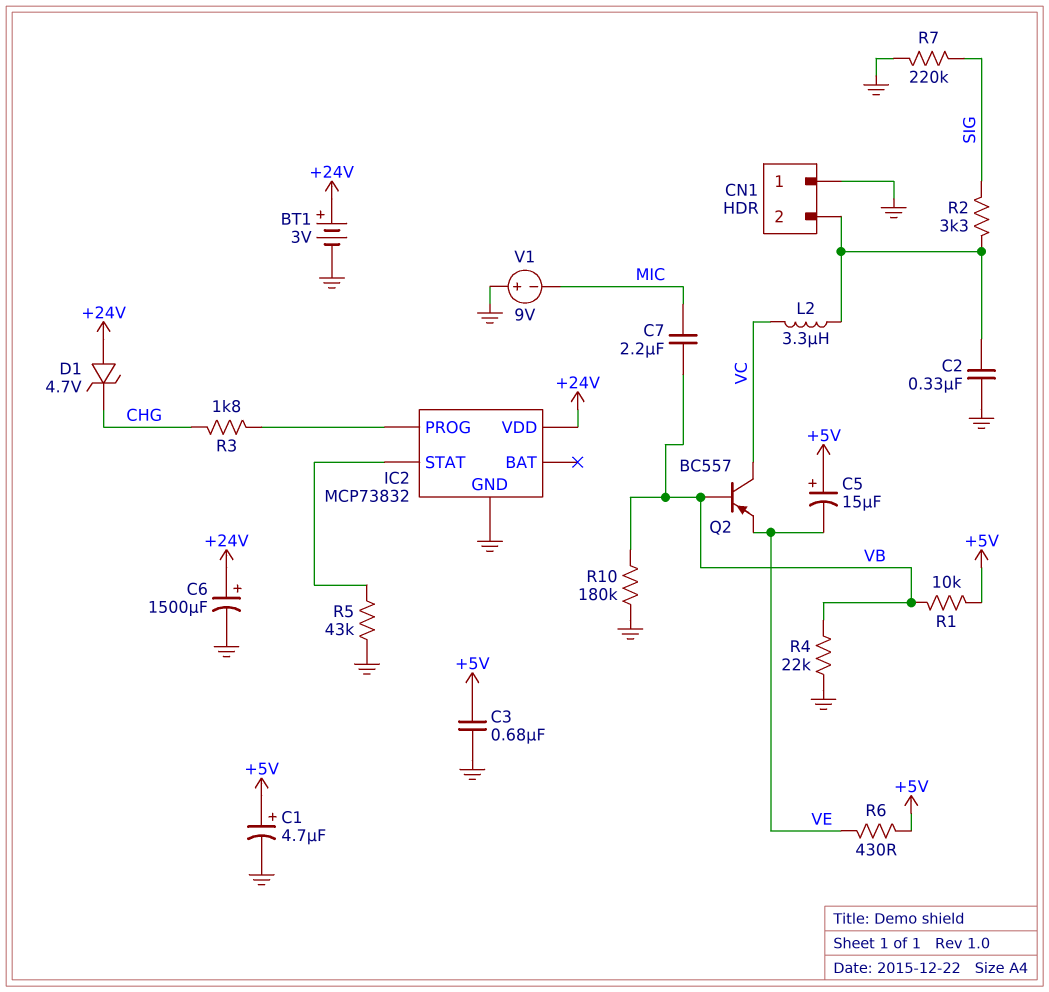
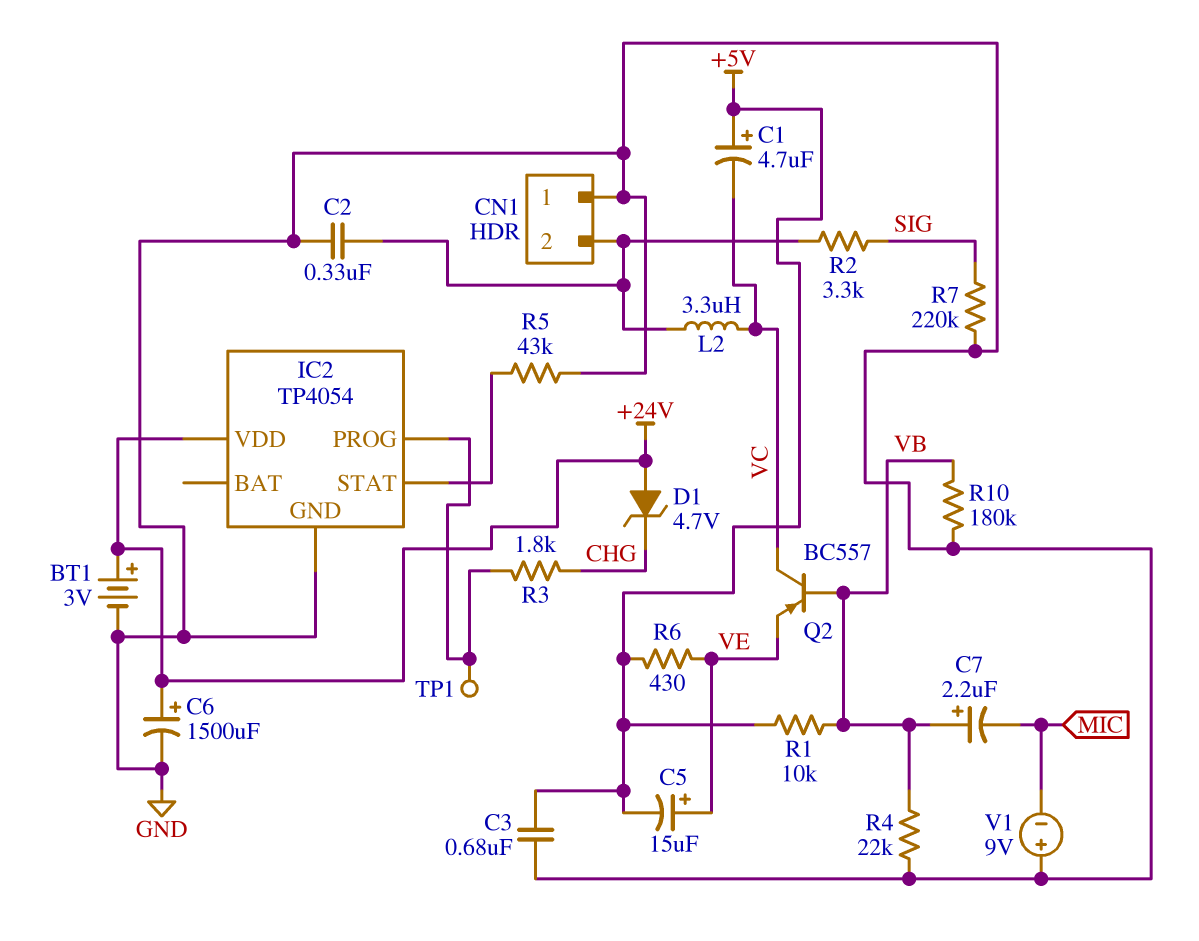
C1: 4.7uF (plus +5V, minus GND) -> 4.7uF (plus +5V, minus VC)
C5: 15uF (plus +5V, minus VE) -> 15uF (plus VE, minus +5V)
C7: 2.2uF (MIC, VB) -> 2.2uF (plus VB, minus MIC)
IC2: MCP73832 -> TP4054
TP1: none -> test point (IC2/PROG)

